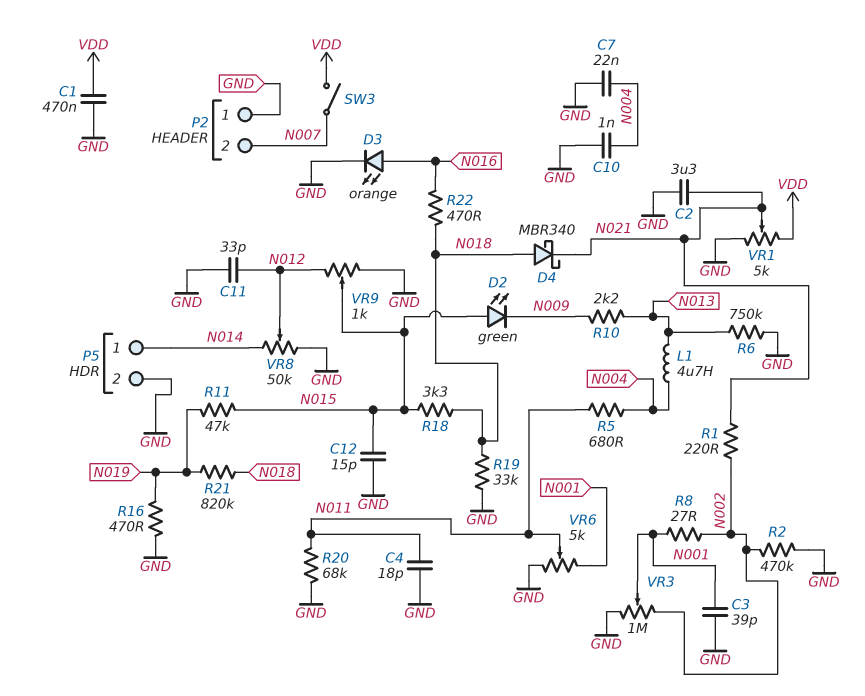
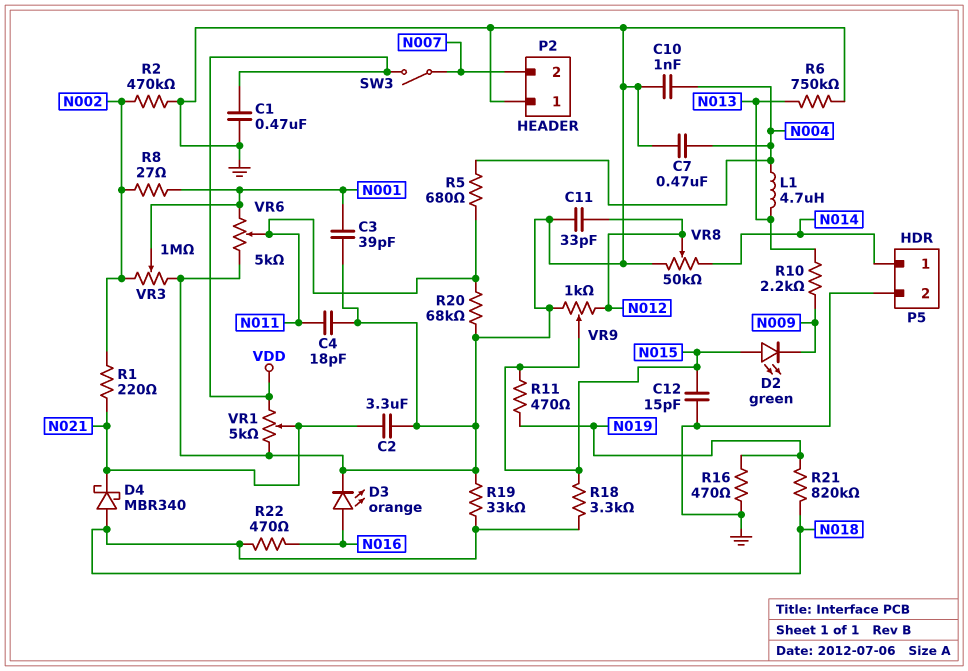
C7: 22nF (GND, N004) -> 470nF (GND, N004)
R11: 47k (N015, N019) -> 470 (N015, N019)

